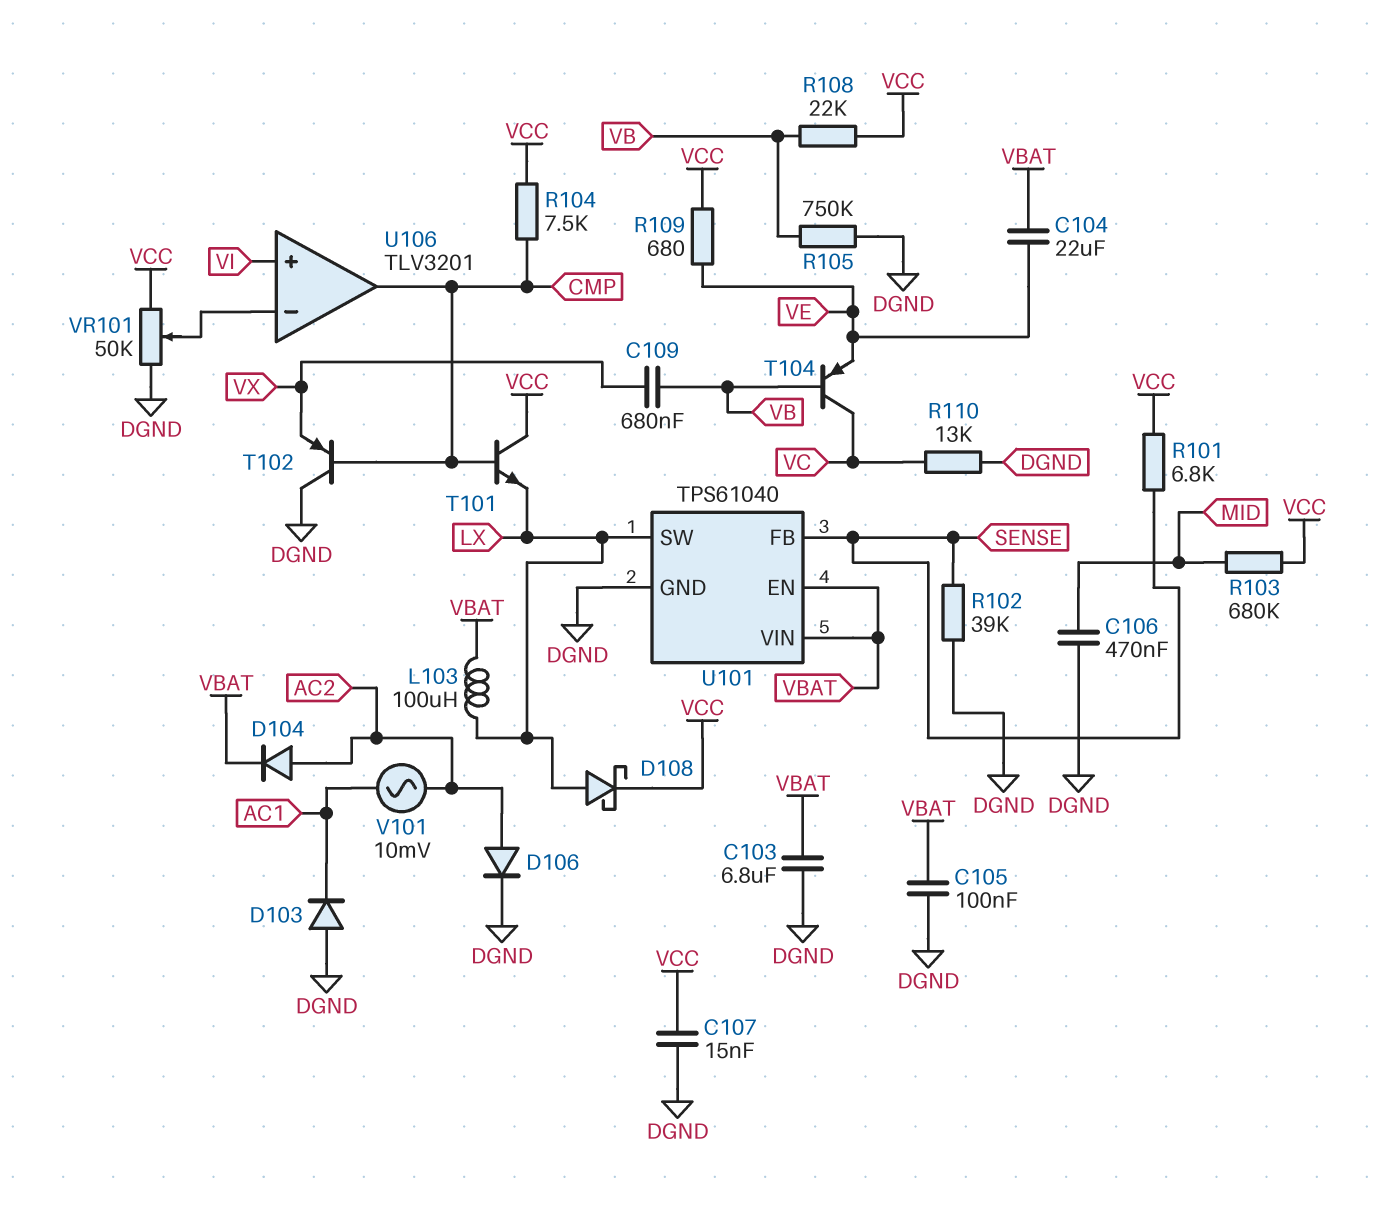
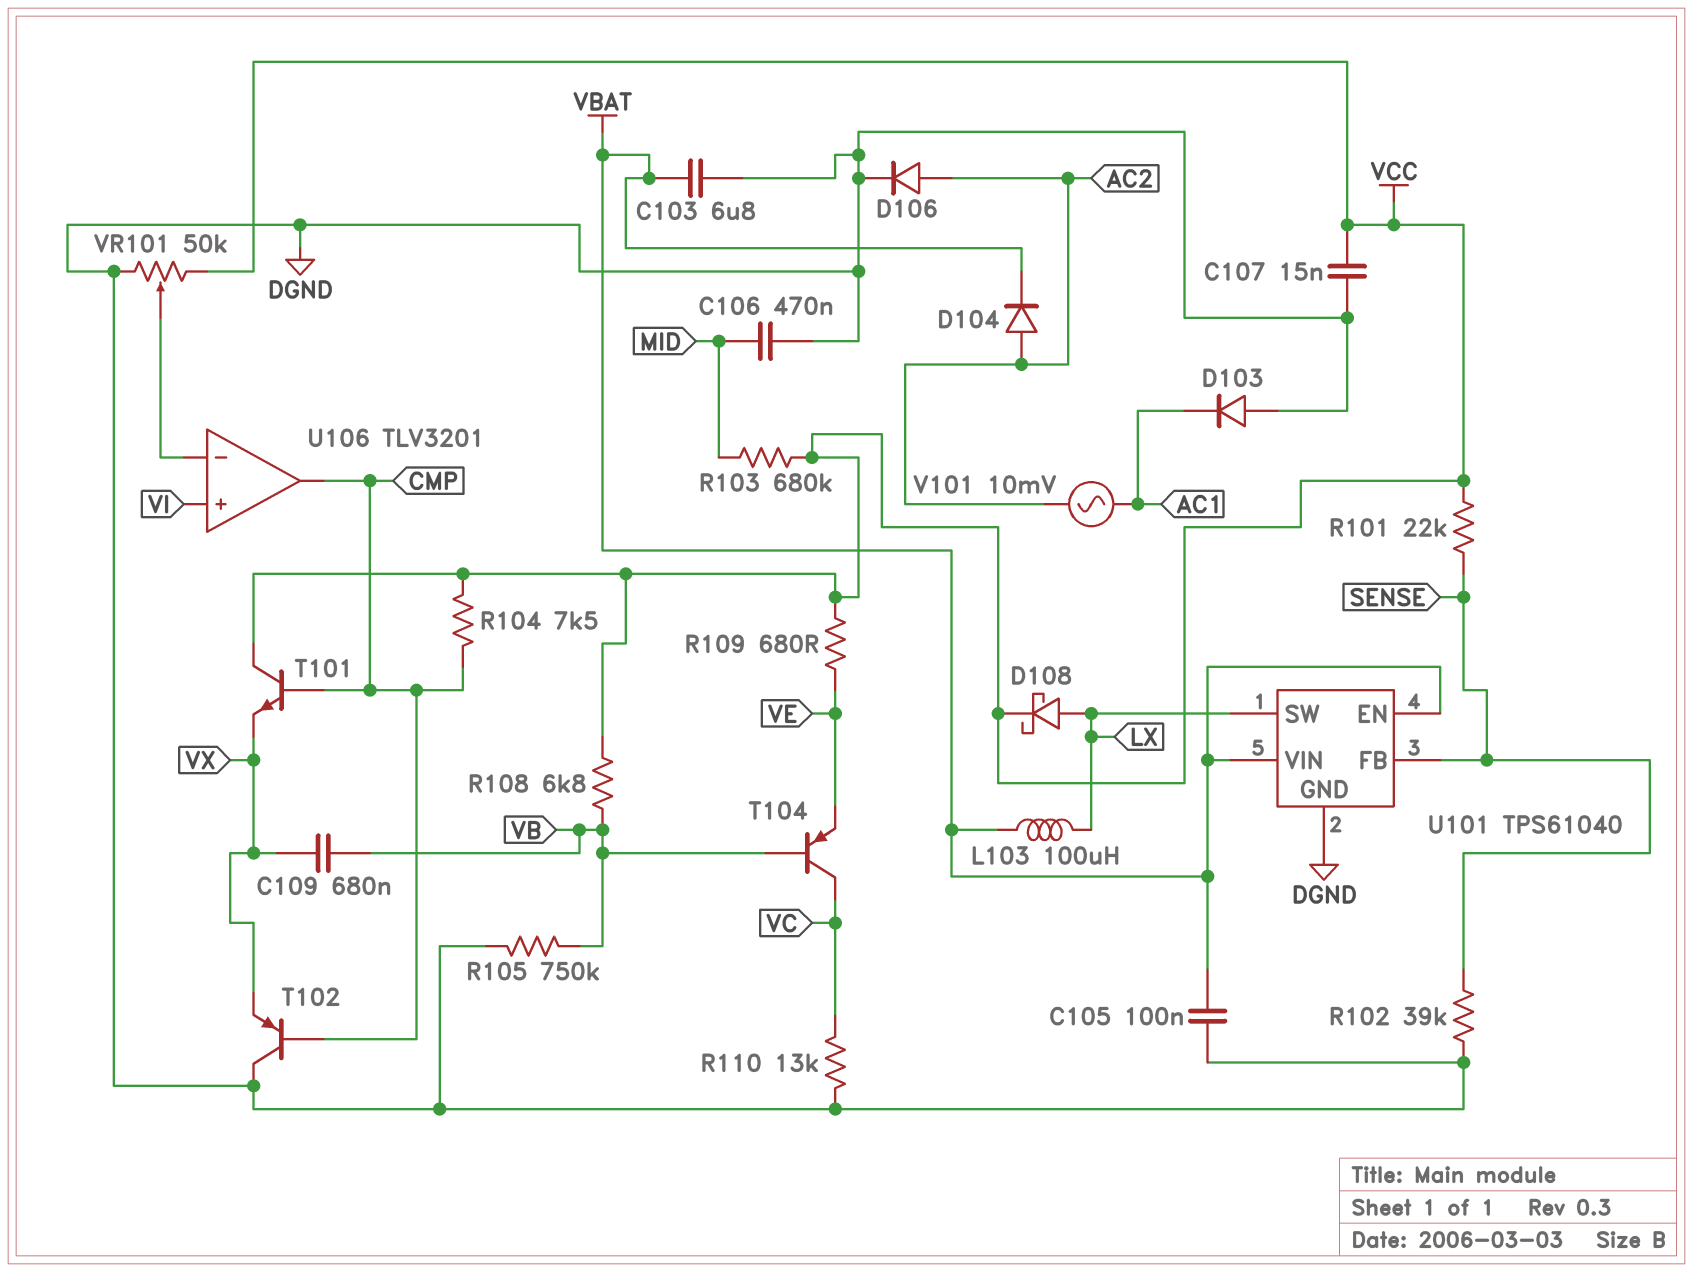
C104: 22uF (VBAT, VE) -> none
R101: 6.8k (SENSE, VCC) -> 22k (SENSE, VCC)
R108: 22k (VB, VCC) -> 6.8k (VB, VCC)
T101: NPN (B CMP, C VCC, E LX) -> NPN (B CMP, C VCC, E VX)

